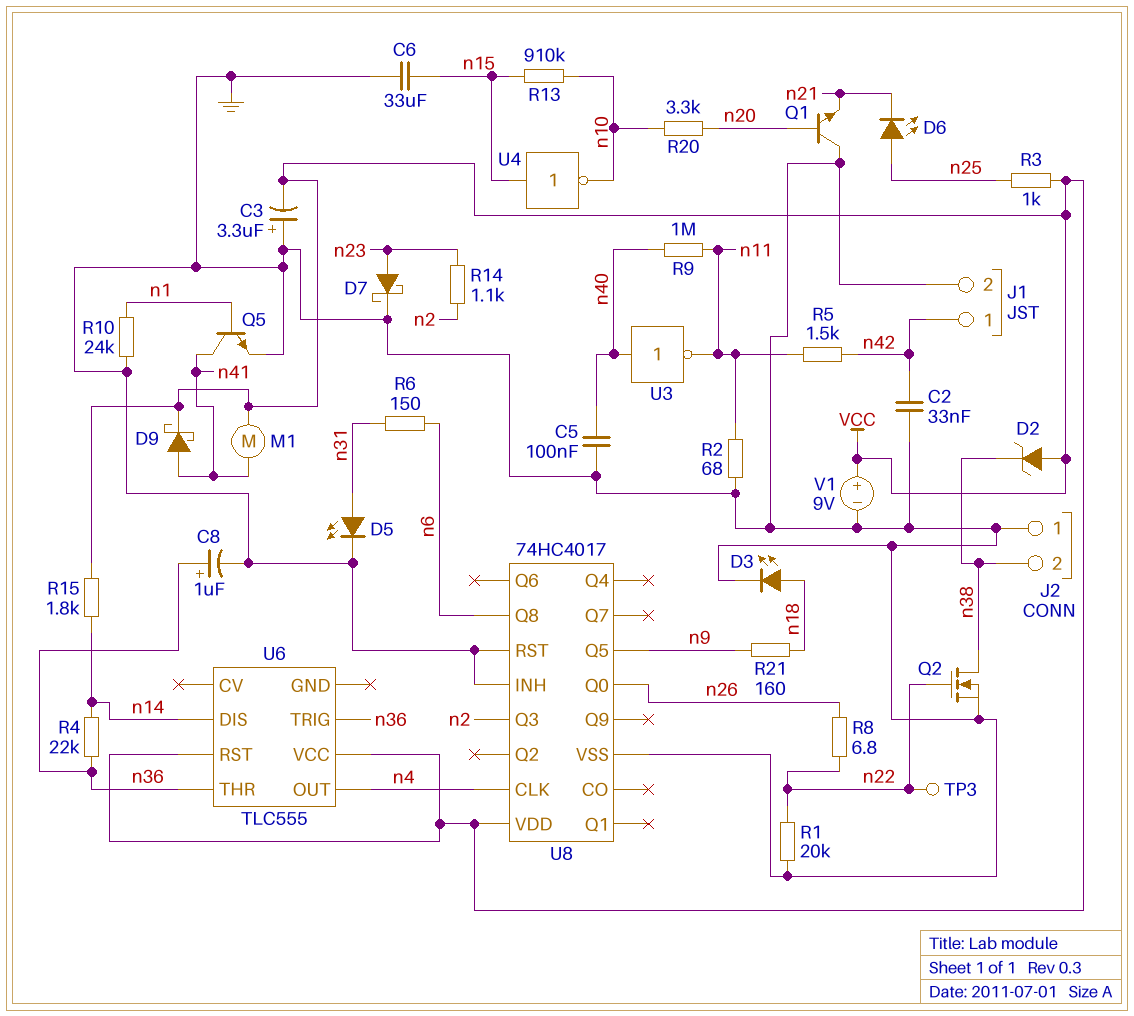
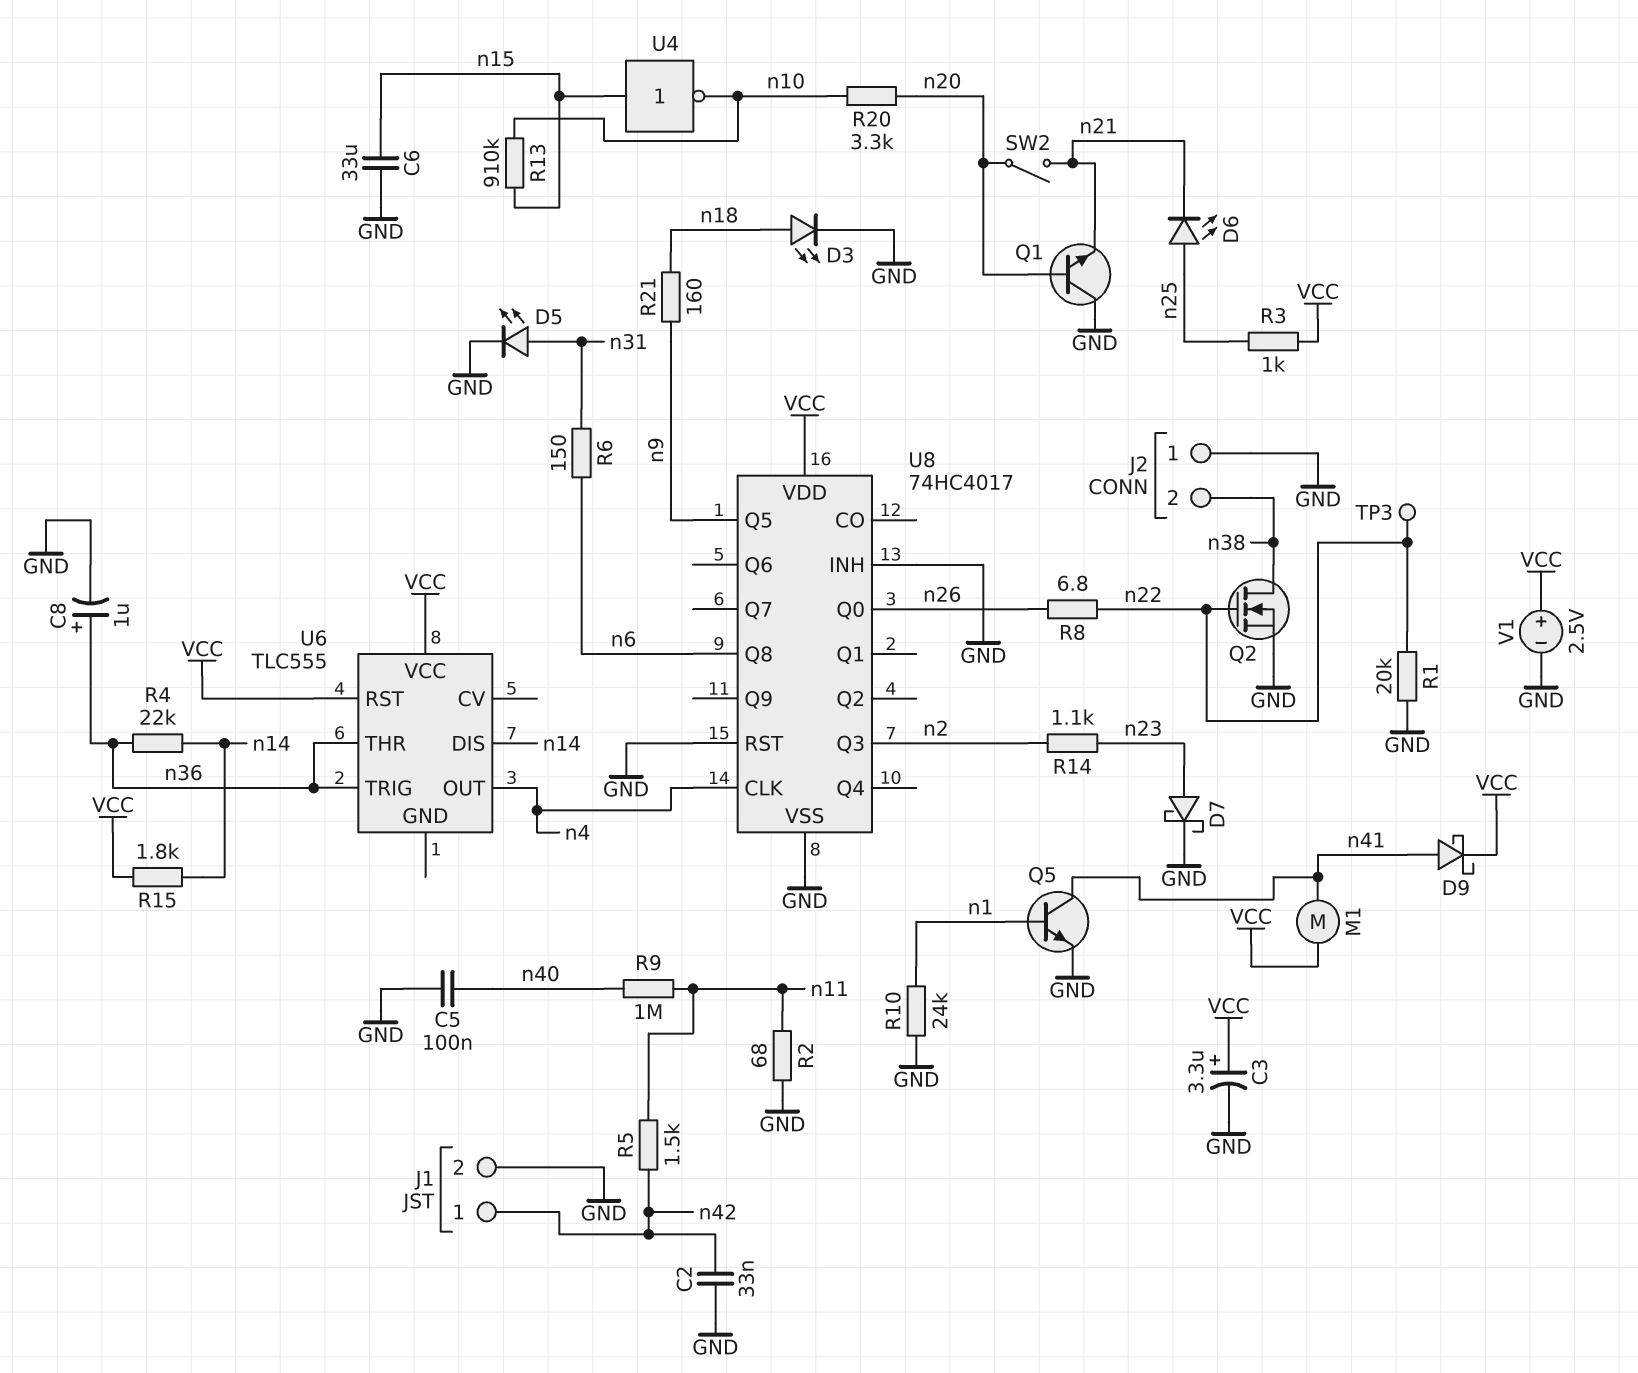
C3: 3.3uF (plus GND, minus VCC) -> 3.3uF (plus VCC, minus GND)
D2: zener (A VCC, K n38) -> none
SW2: none -> switch (n20, n21)
U3: NOT (in n40, out n11) -> none
V1: 9V (plus VCC, minus GND) -> 2.5V (plus VCC, minus GND)

